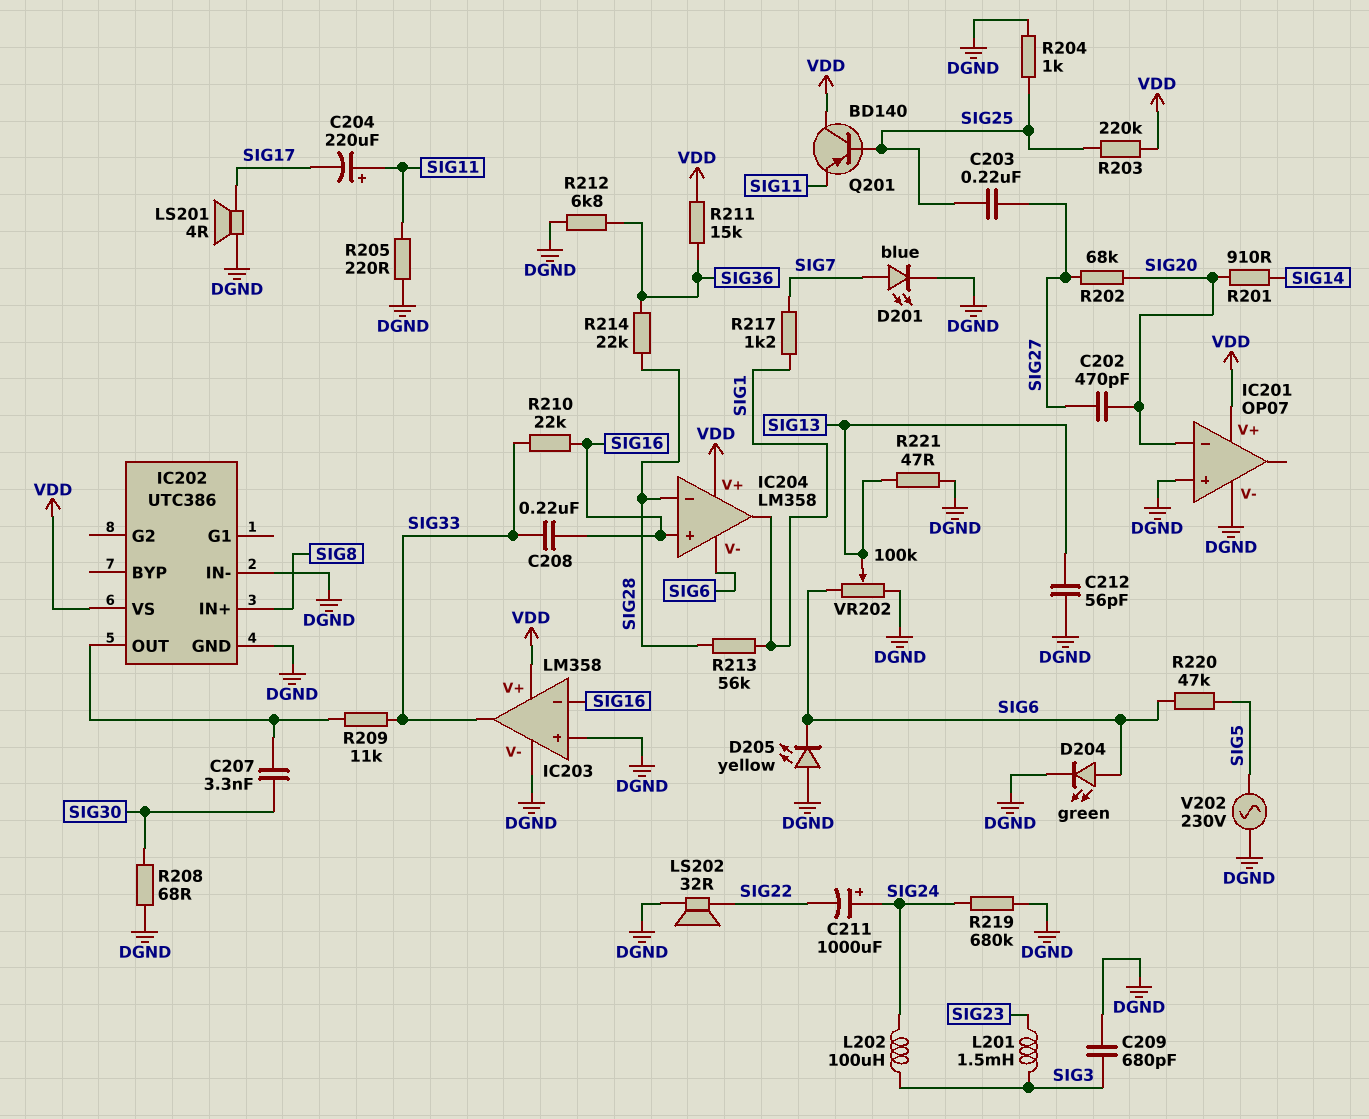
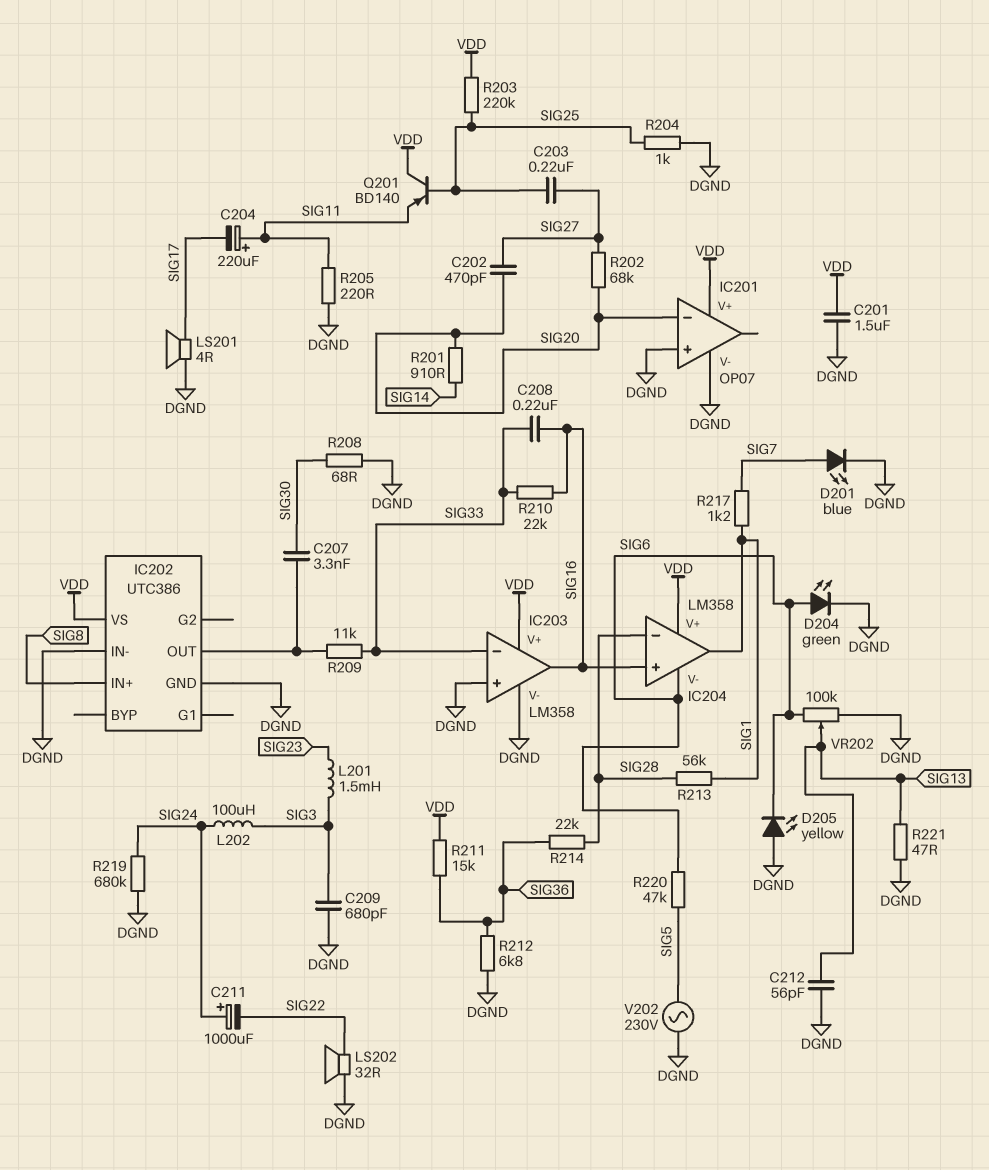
C201: none -> 1.5uF (DGND, VDD)
IC203 pin in-: SIG16 -> SIG33
IC203 pin out: SIG33 -> SIG16

